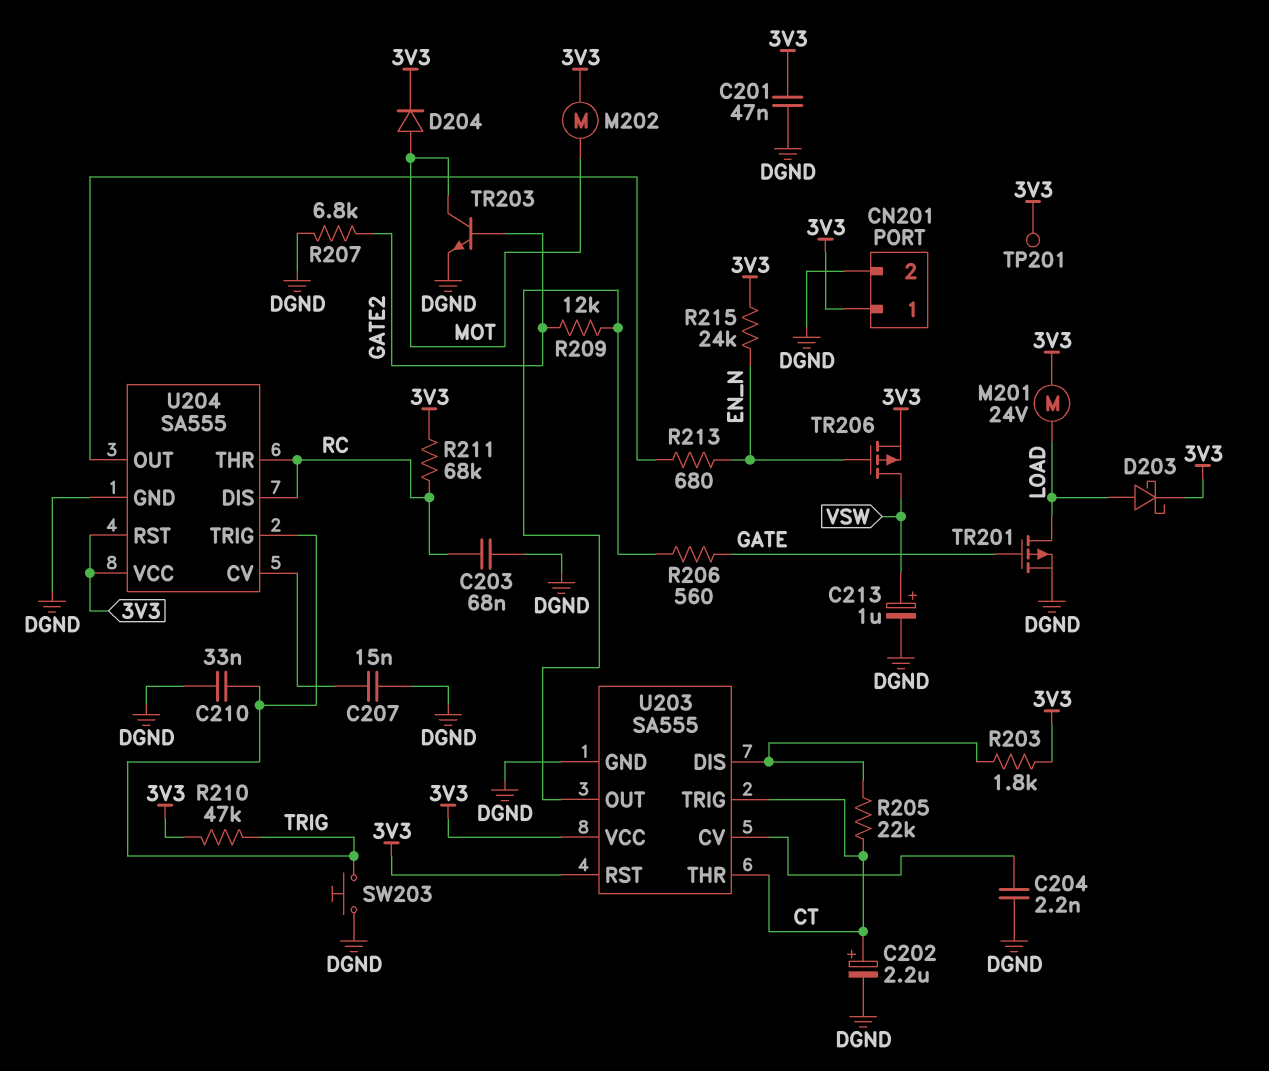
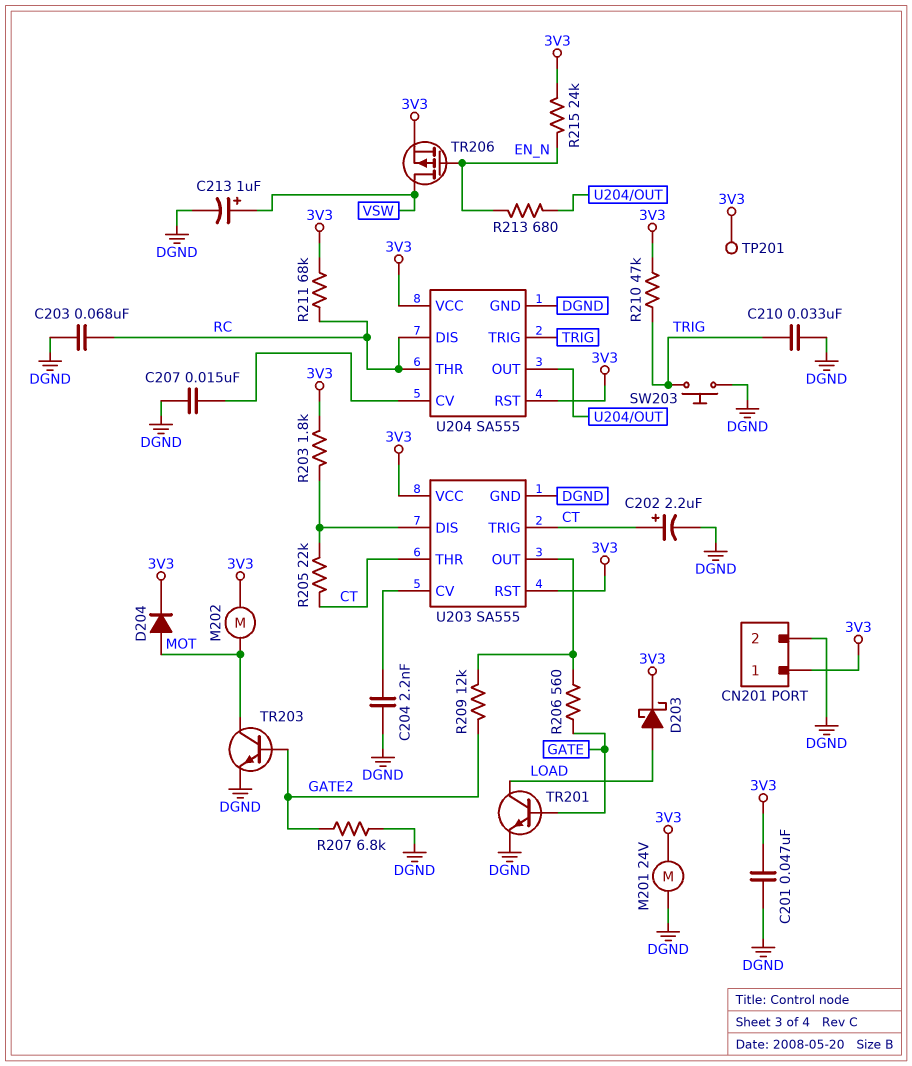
M201: motor 24V (3V3, LOAD) -> motor 24V (3V3, DGND)
TR201: PMOS (G GATE, D LOAD, S DGND) -> NPN (B GATE, C LOAD, E DGND)

